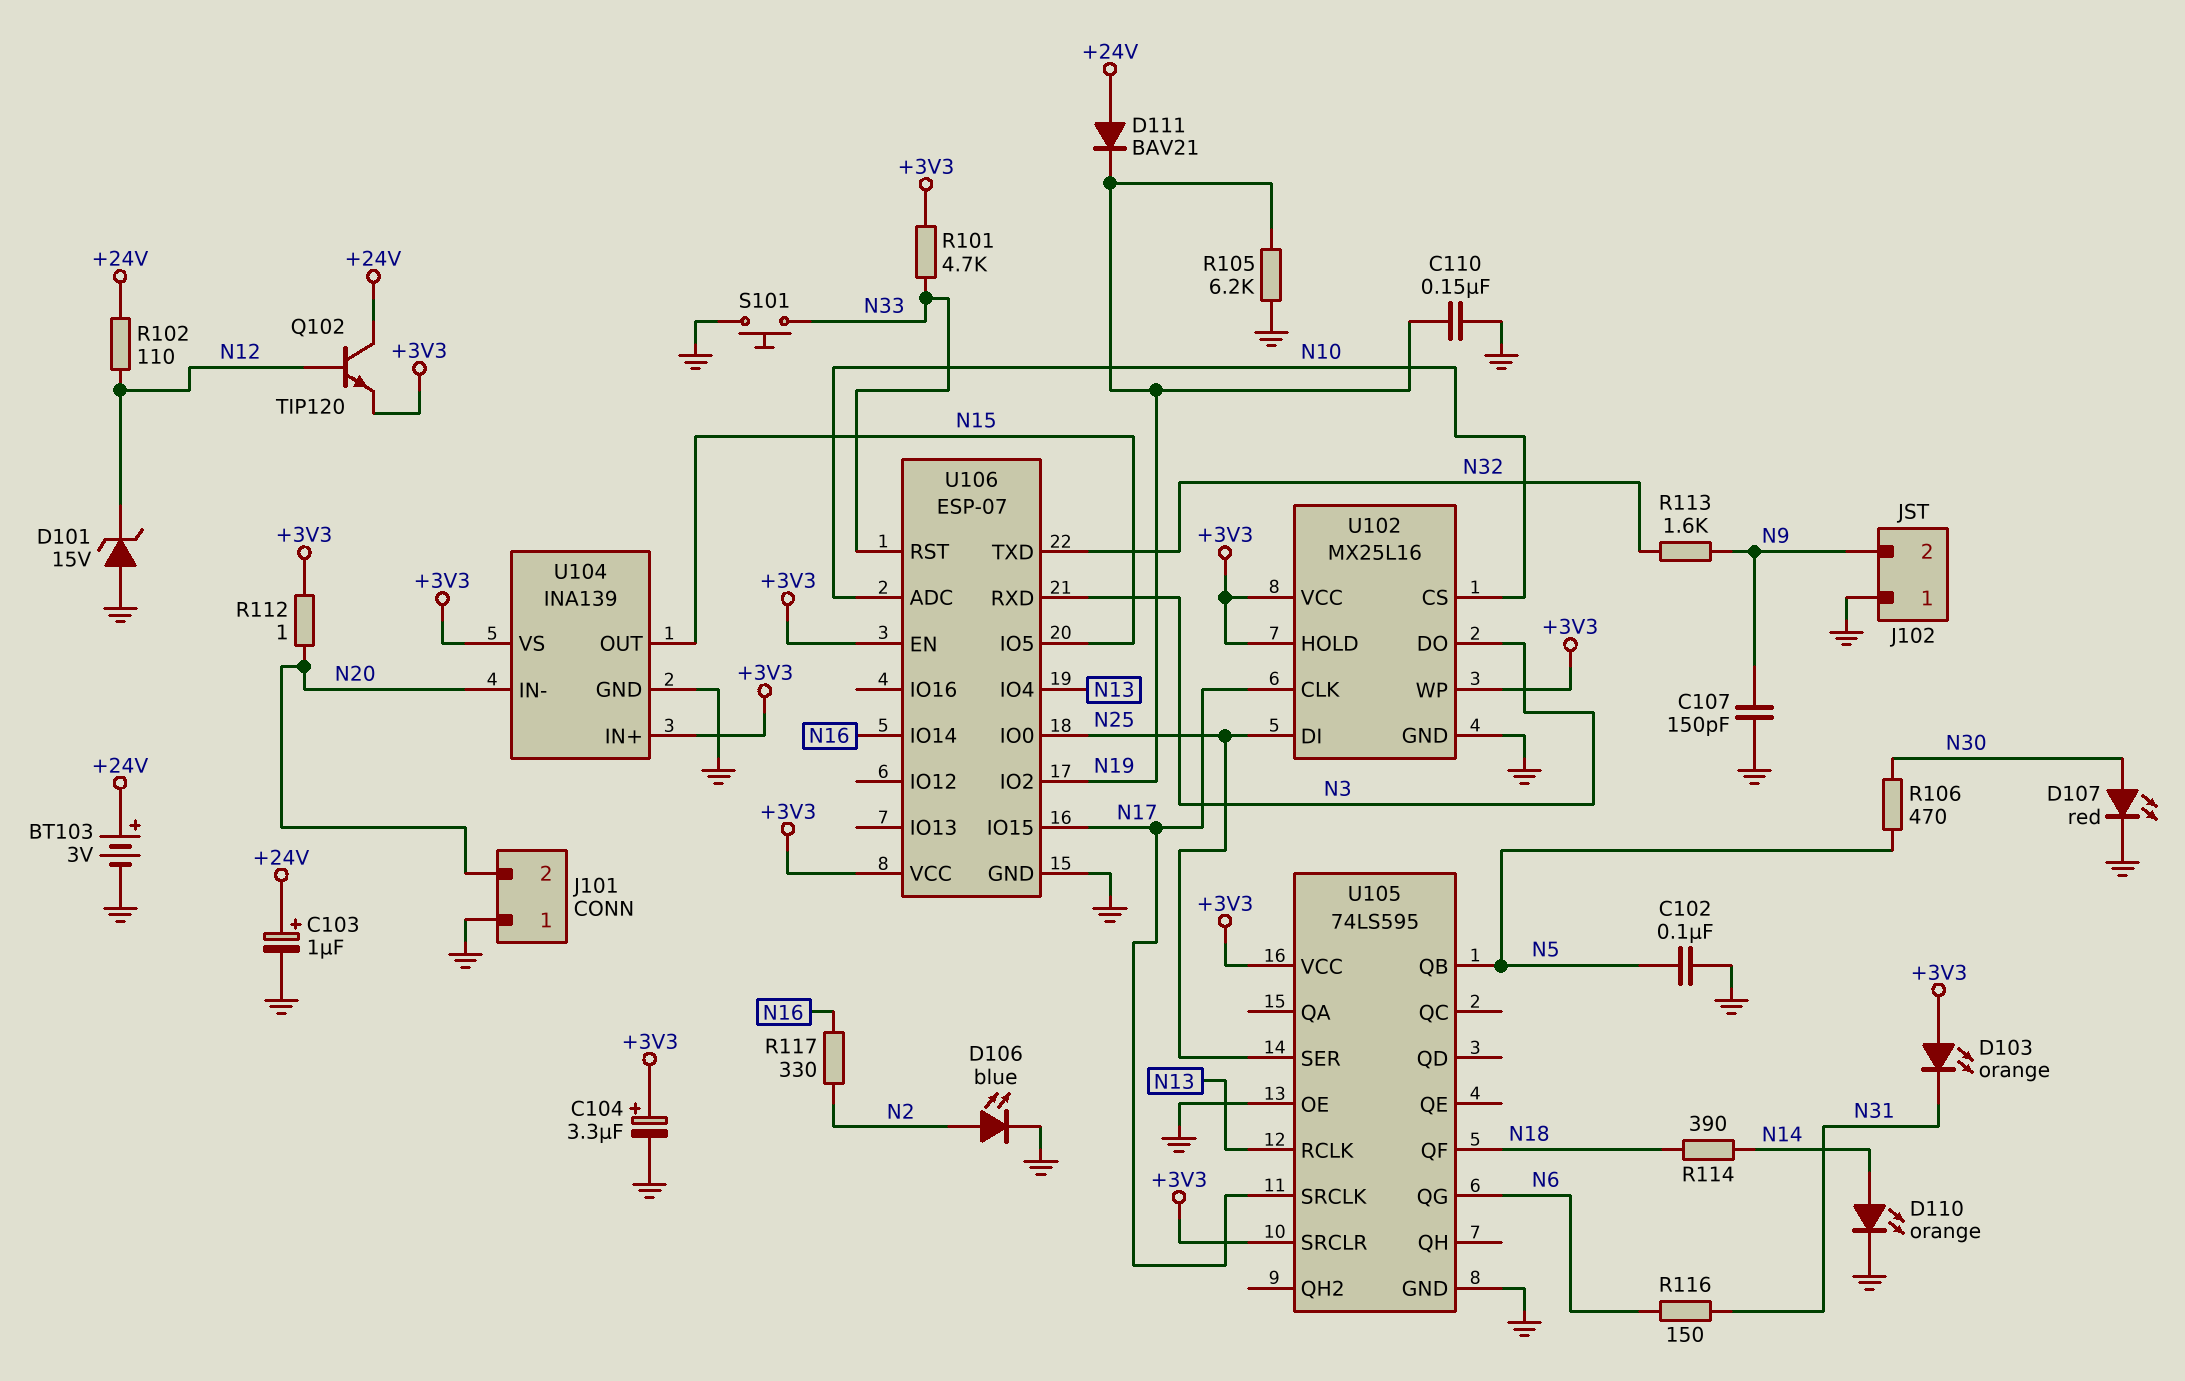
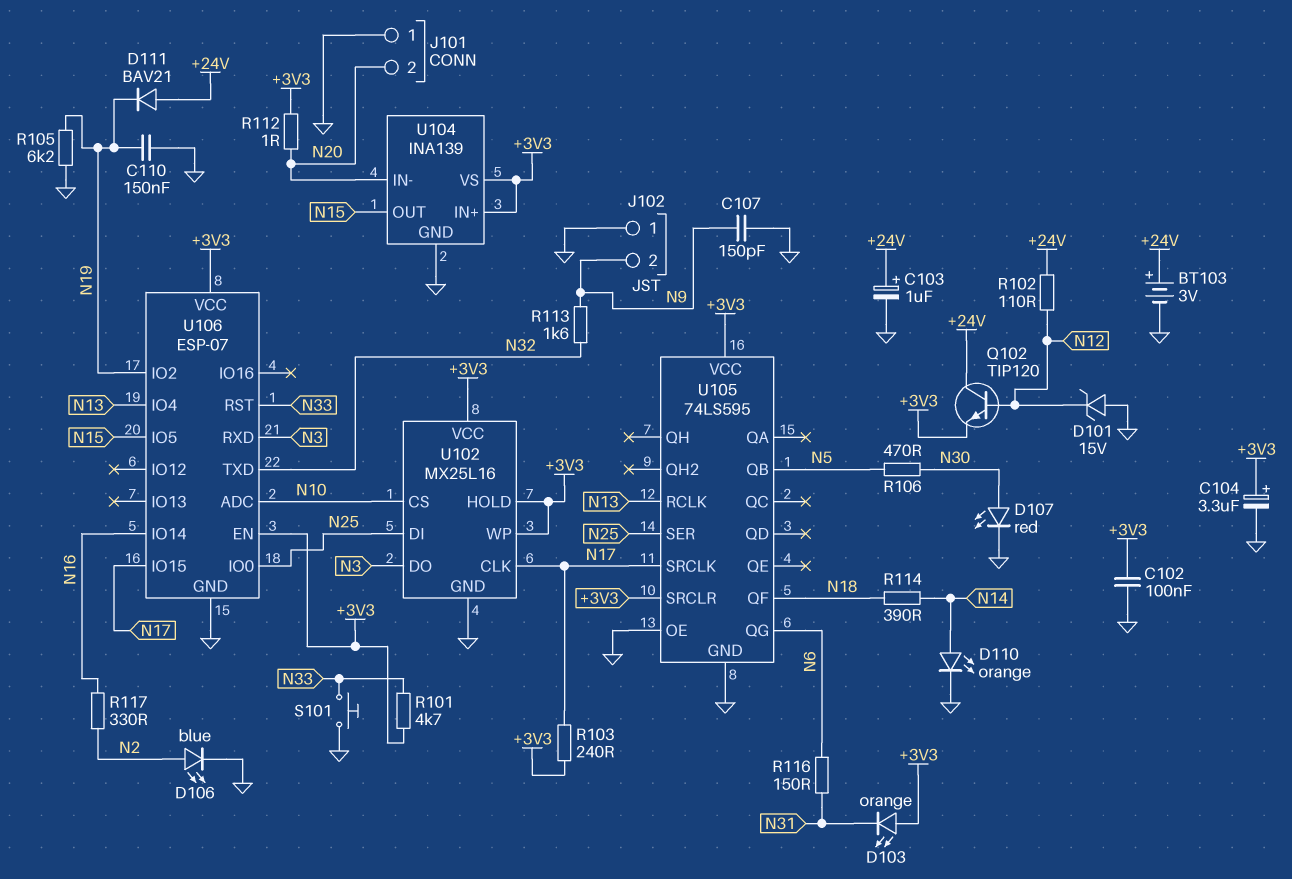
C102: 100nF (GND, N5) -> 100nF (+3V3, GND)
R103: none -> 240 (+3V3, N17)

